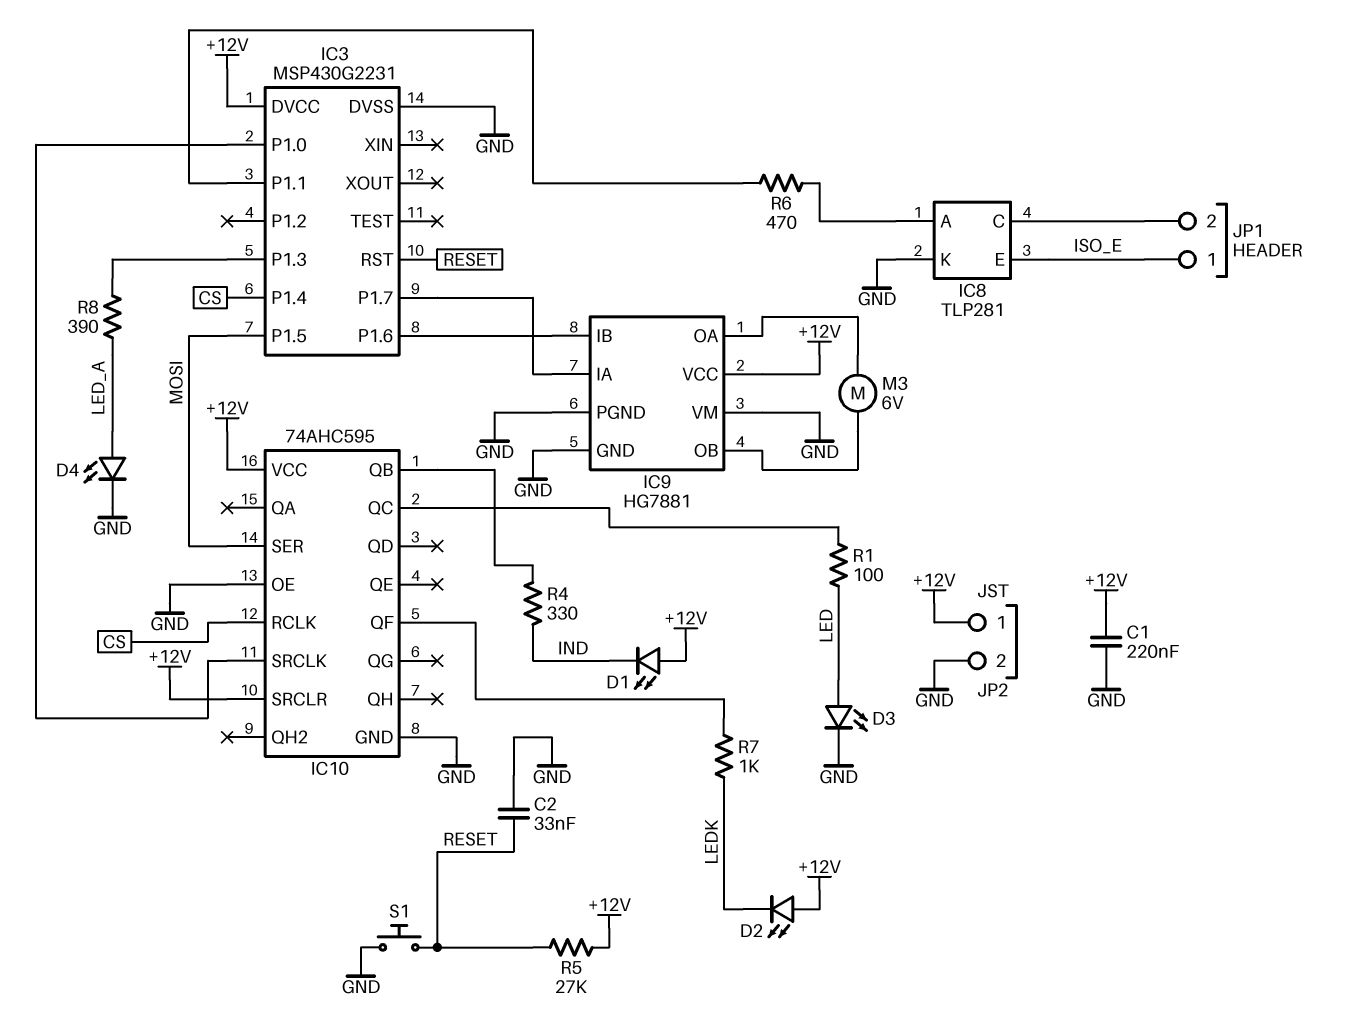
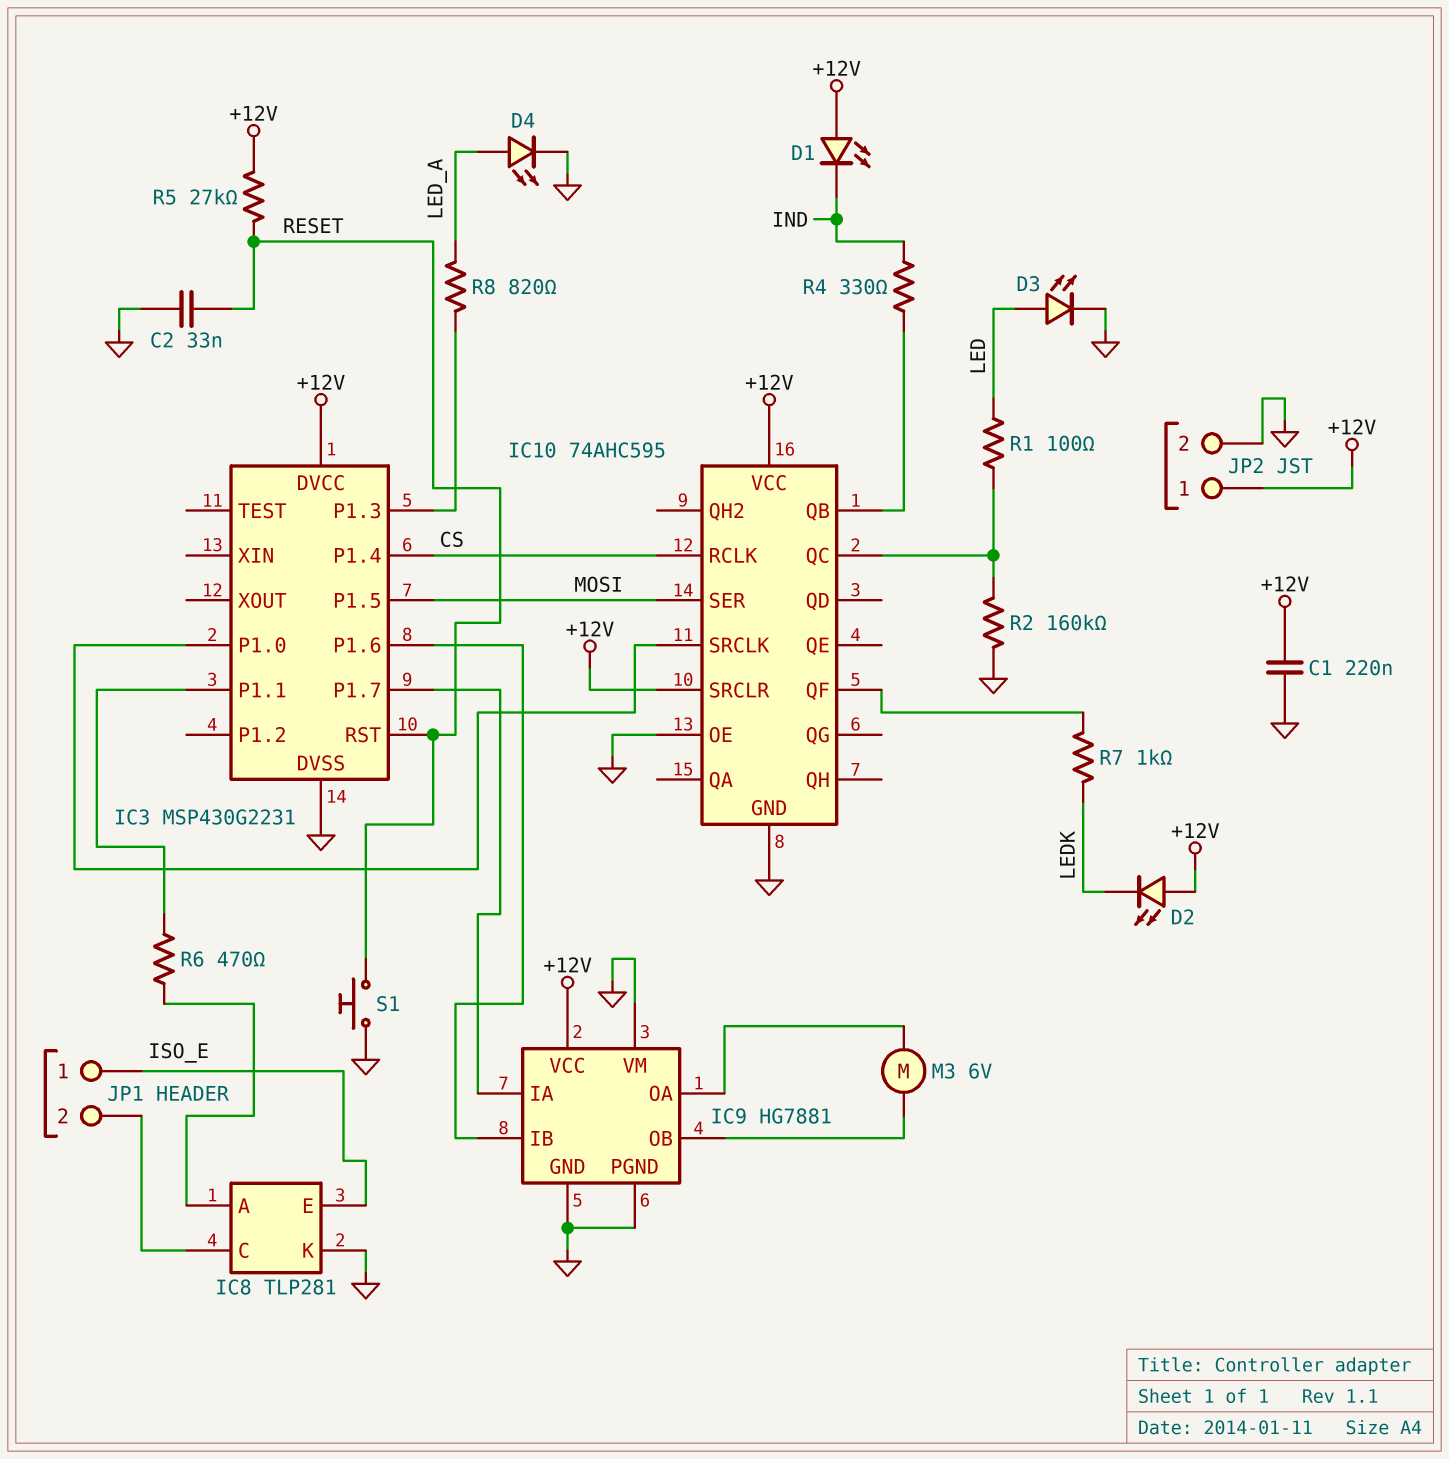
R2: none -> 160k (GND, IC10/QC)
R8: 390 (IC3/P1.3, LED_A) -> 820 (IC3/P1.3, LED_A)

